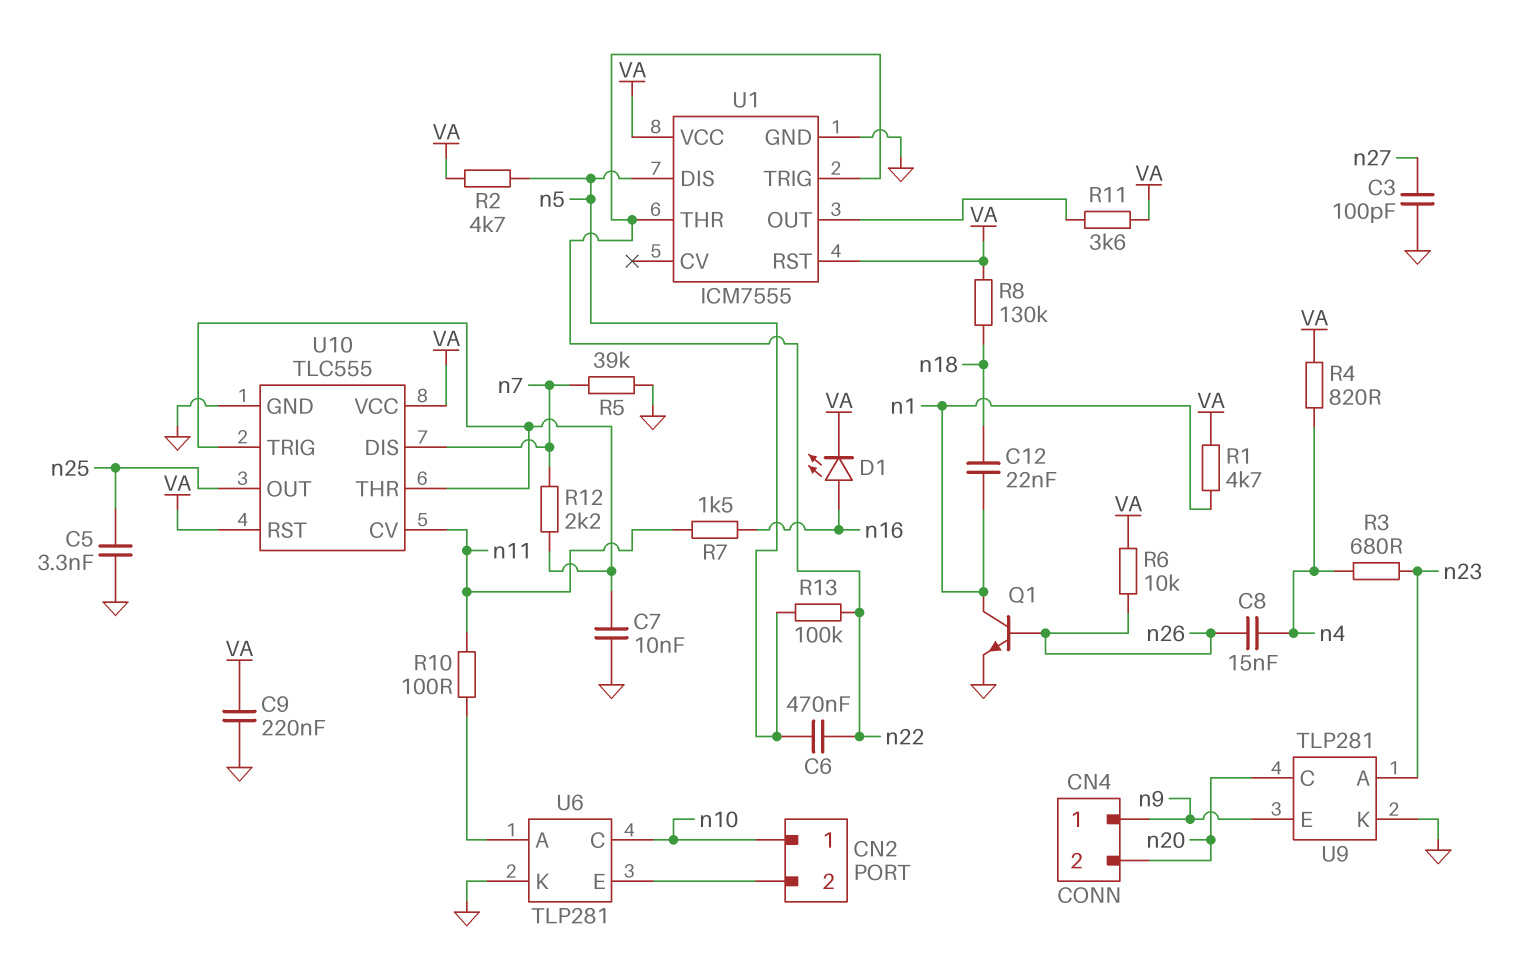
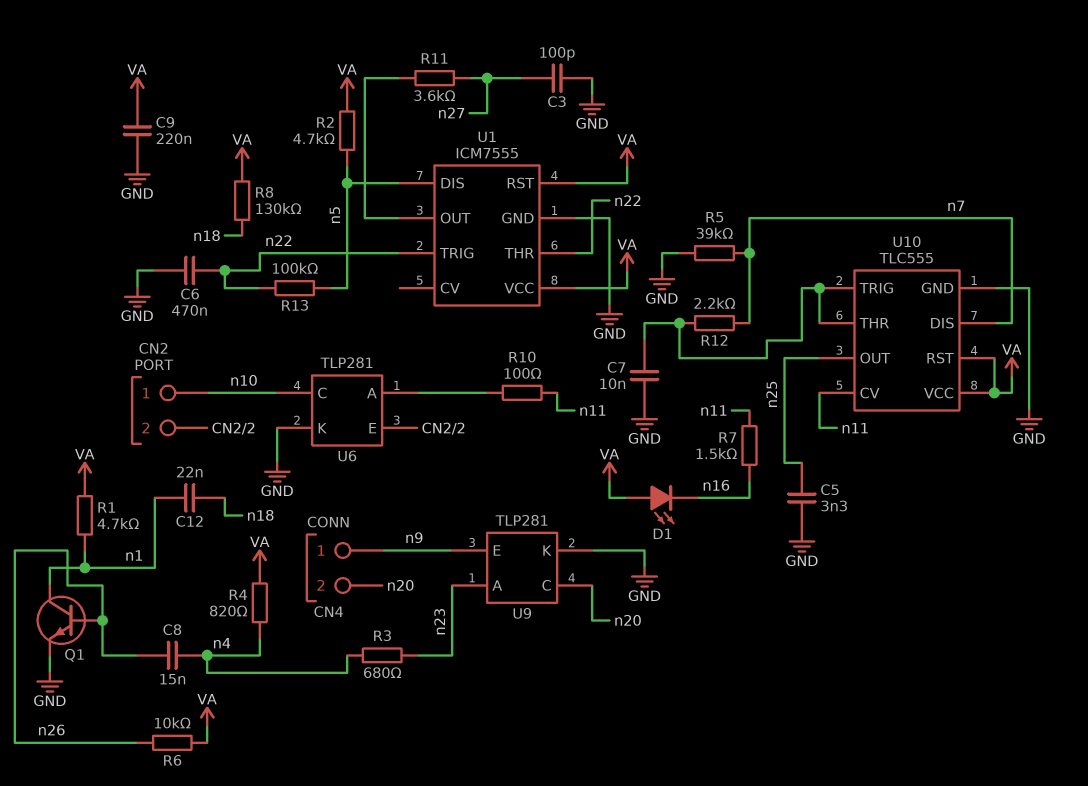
C6: 470nF (n5, n22) -> 470nF (GND, n22)
D1: LED (A n16, K VA) -> LED (A VA, K n16)
R11: 3.6k (U1/OUT, VA) -> 3.6k (U1/OUT, n27)

